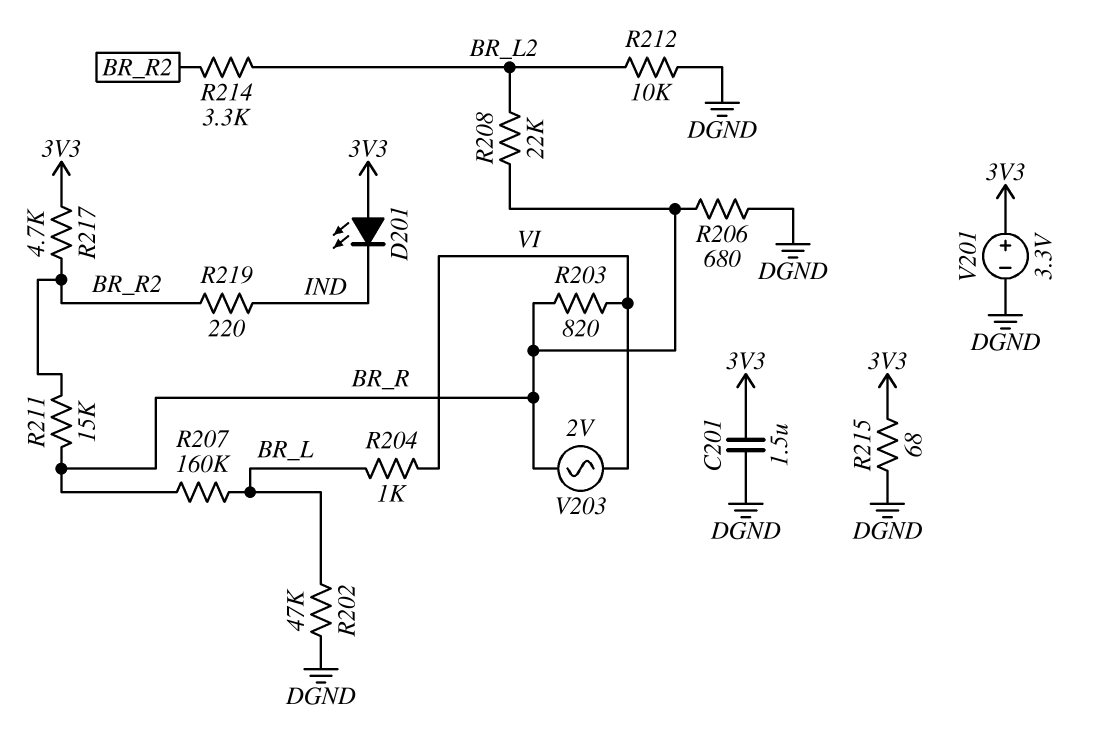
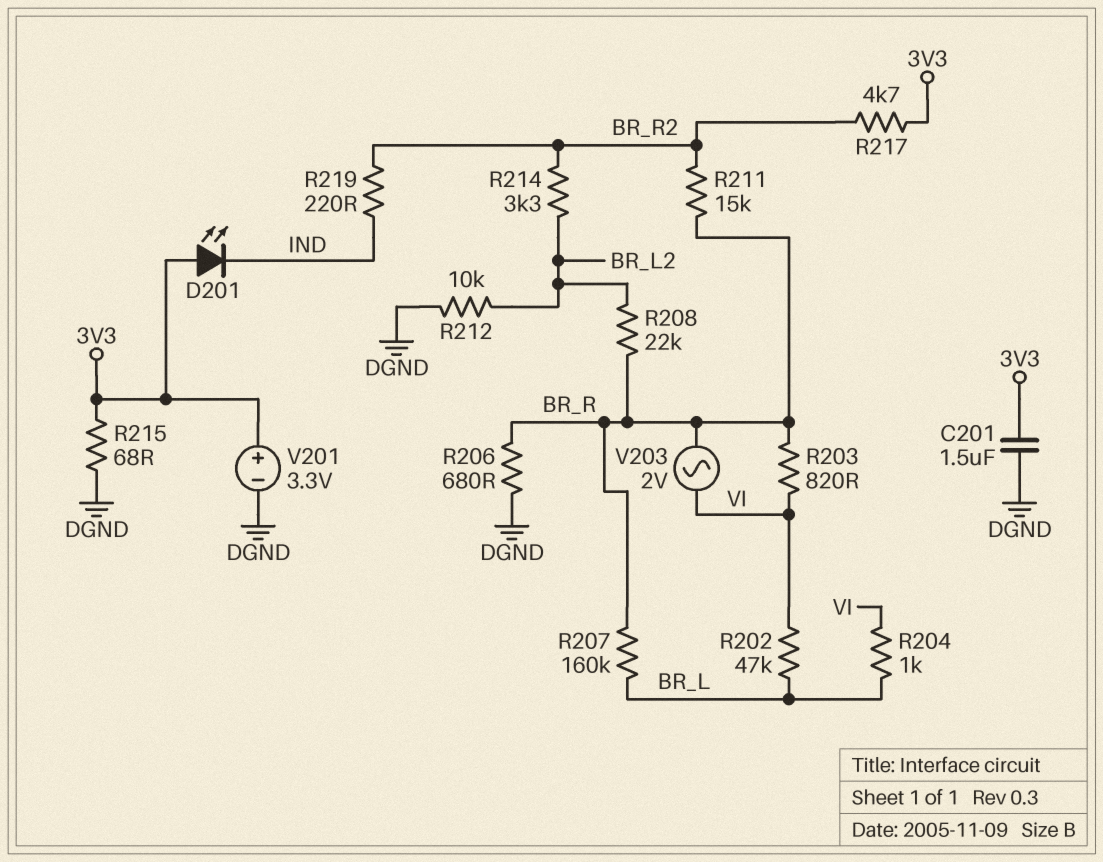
R202: 47k (BR_L, DGND) -> 47k (BR_L, VI)

